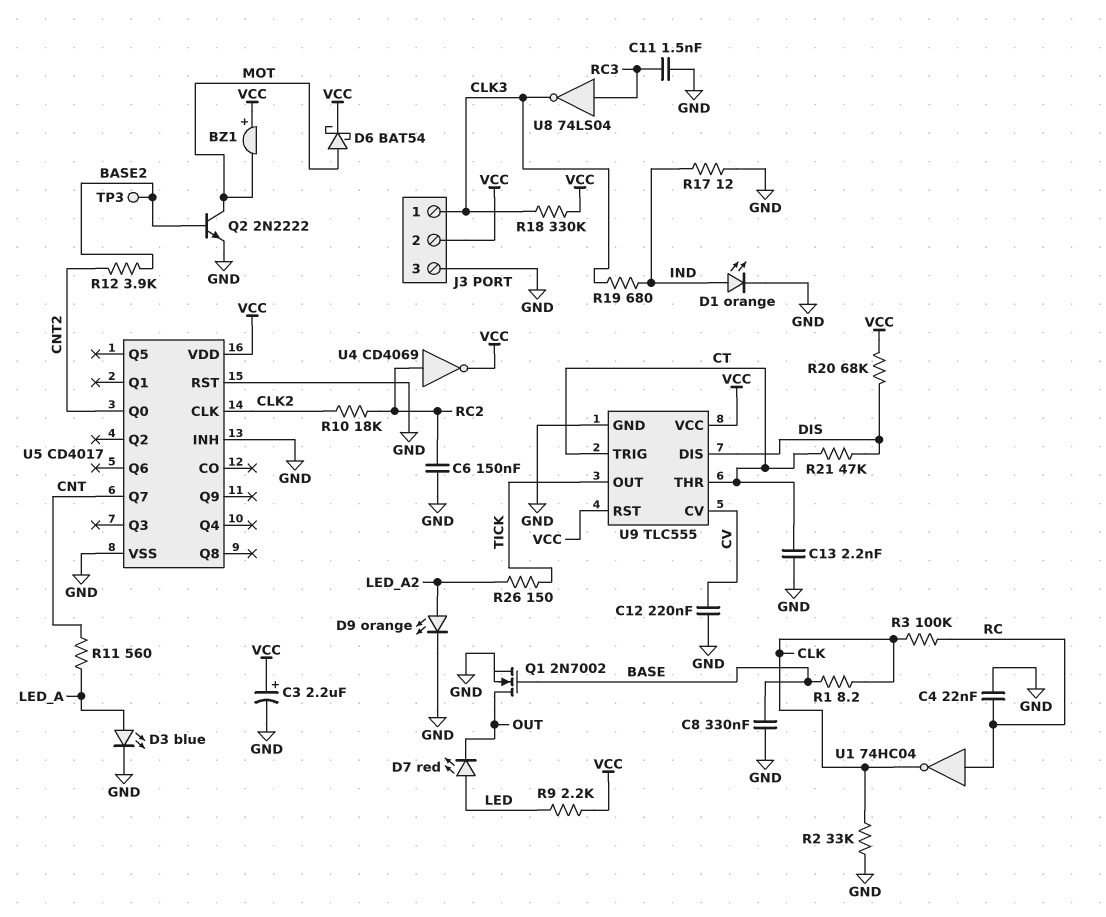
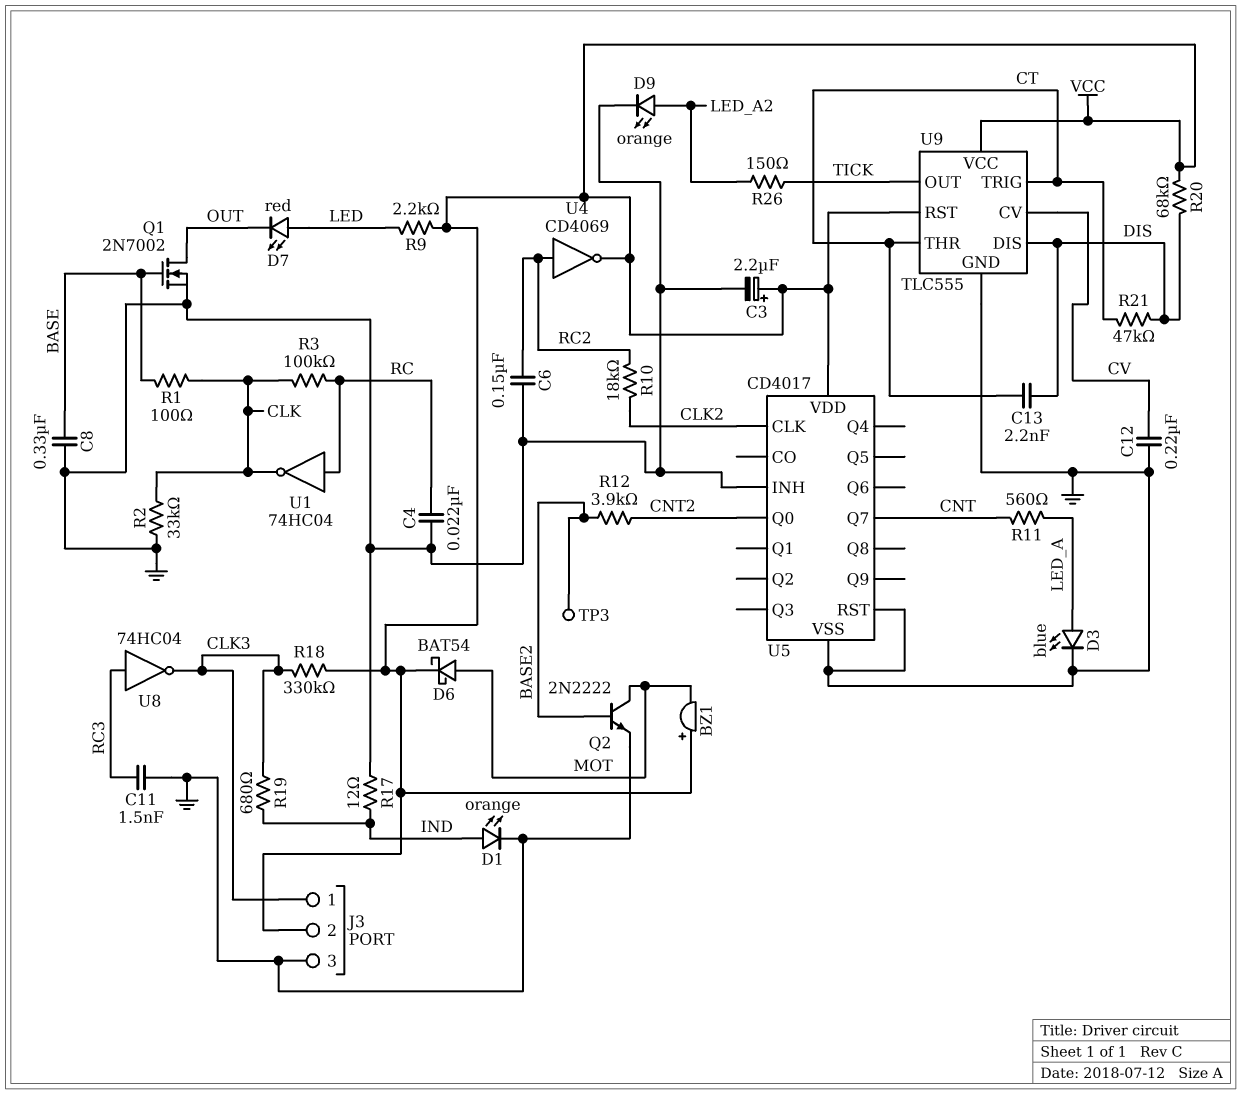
C13: 2.2nF (CT, GND) -> 2.2nF (CT, DIS)
R1: 8.2 (BASE, CLK) -> 100 (BASE, CLK)
U8: NOT 74LS04 (in RC3, out CLK3) -> NOT 74HC04 (in RC3, out CLK3)

